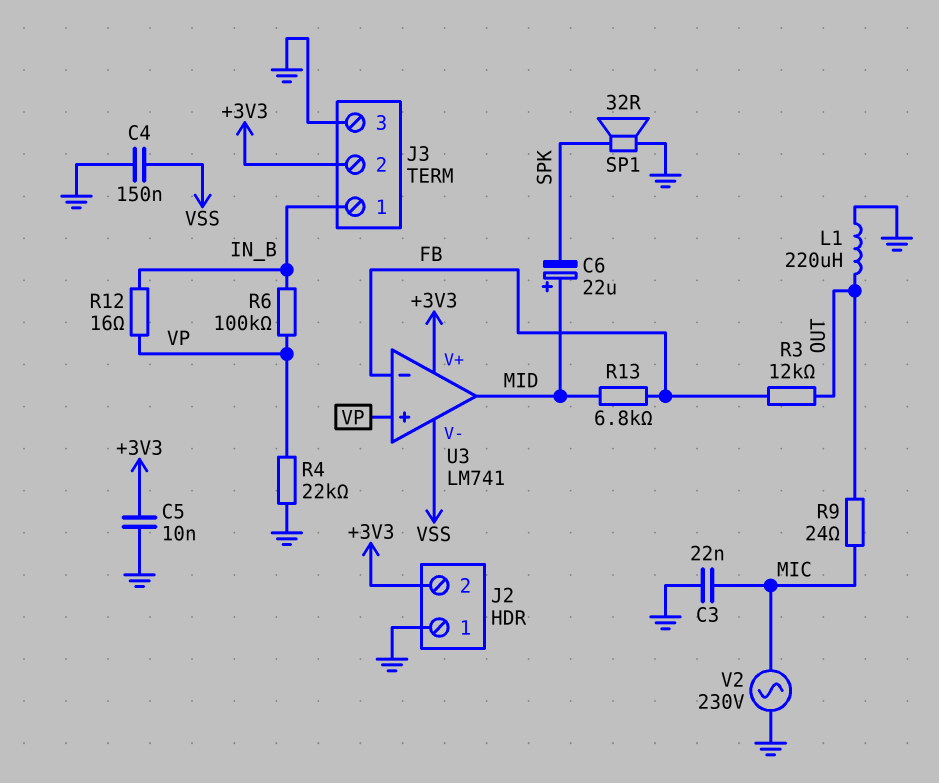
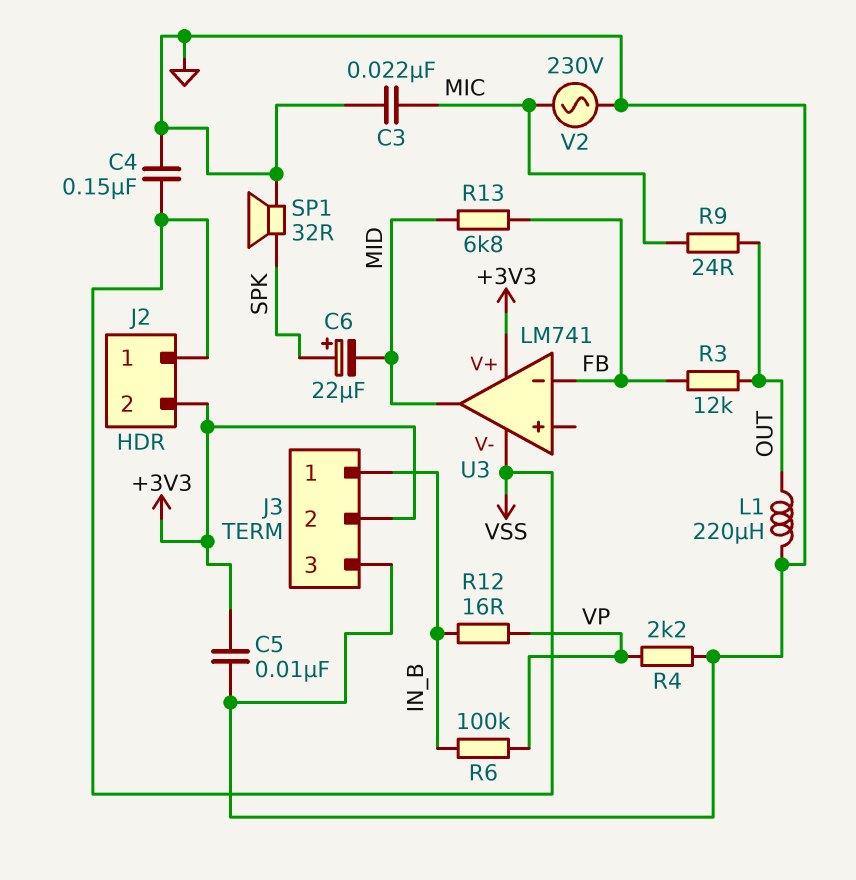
C6: 22uF (plus MID, minus SPK) -> 22uF (plus SPK, minus MID)
J2 pin 1: GND -> VSS
R4: 22k (GND, VP) -> 2.2k (GND, VP)
U3 pin in+: VP -> none

